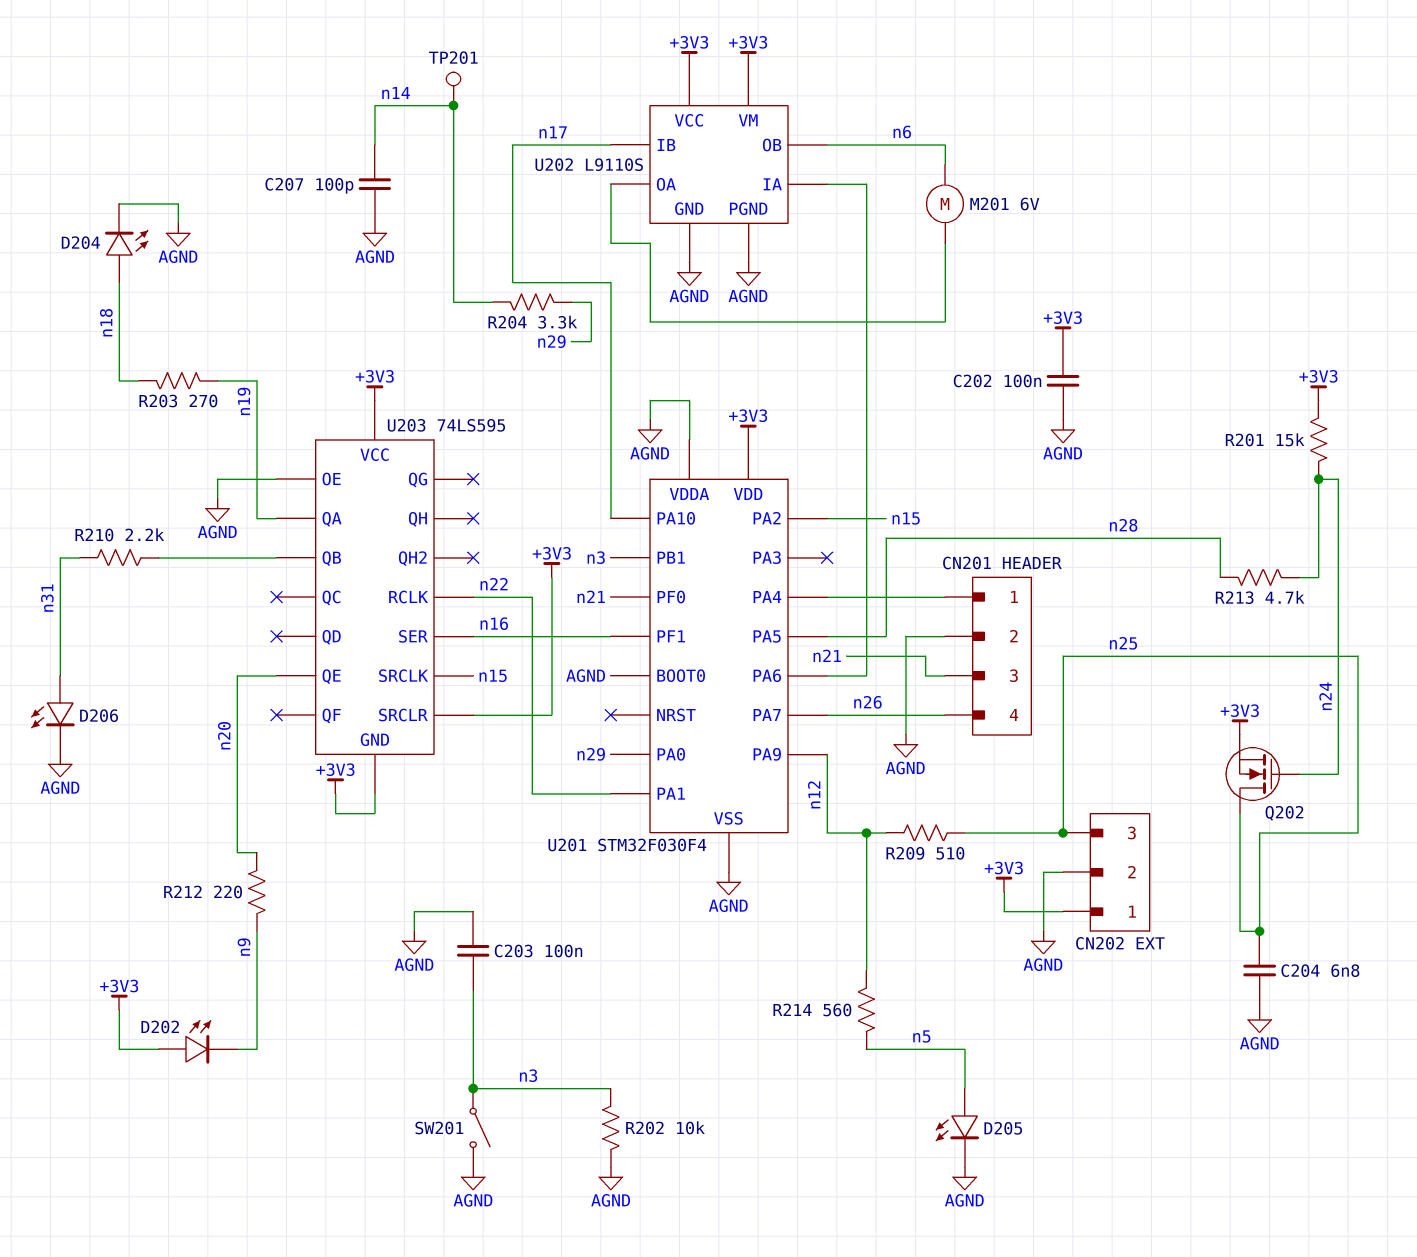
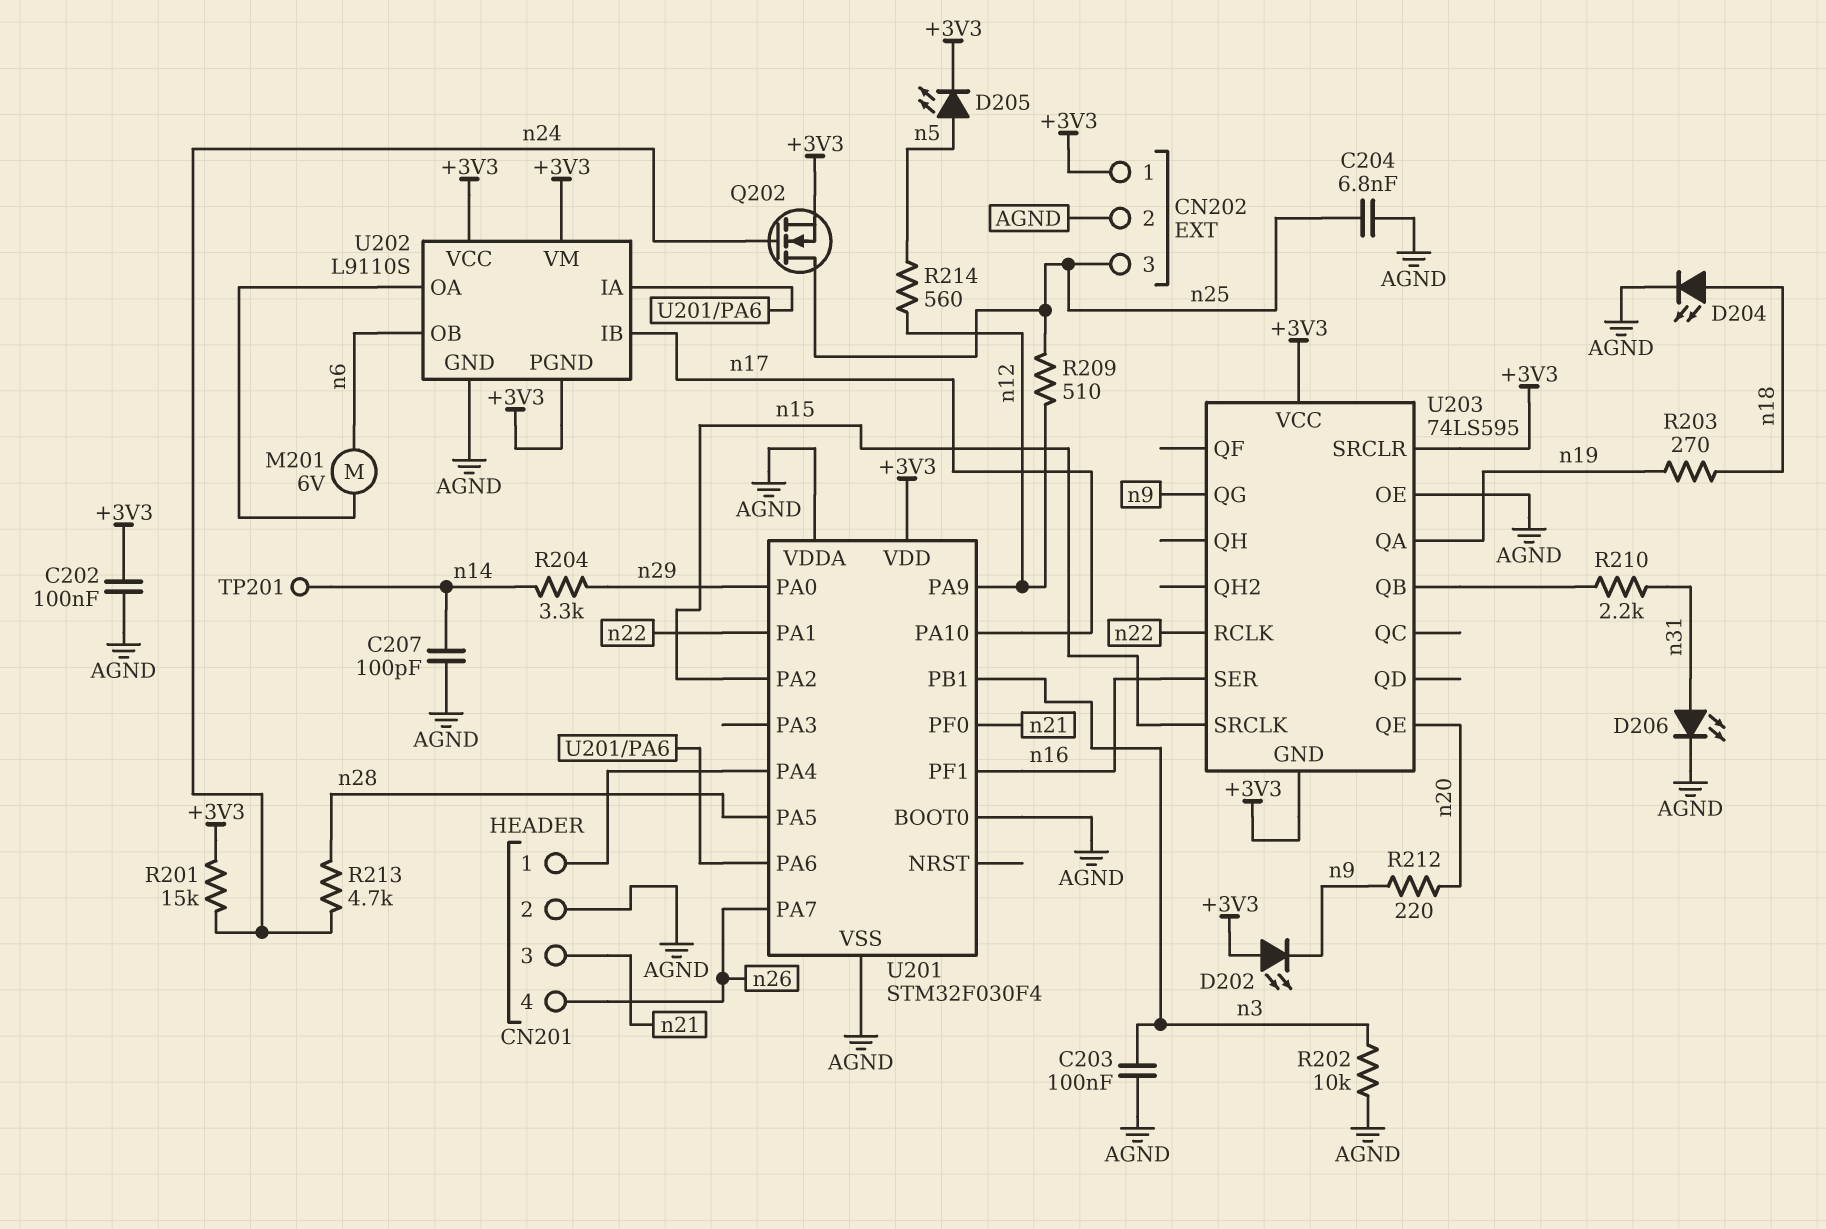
D205: LED (A n5, K AGND) -> LED (A n5, K +3V3)
SW201: switch (AGND, n3) -> none
U202 pin PGND: AGND -> +3V3
U203 pin QG: none -> n9

